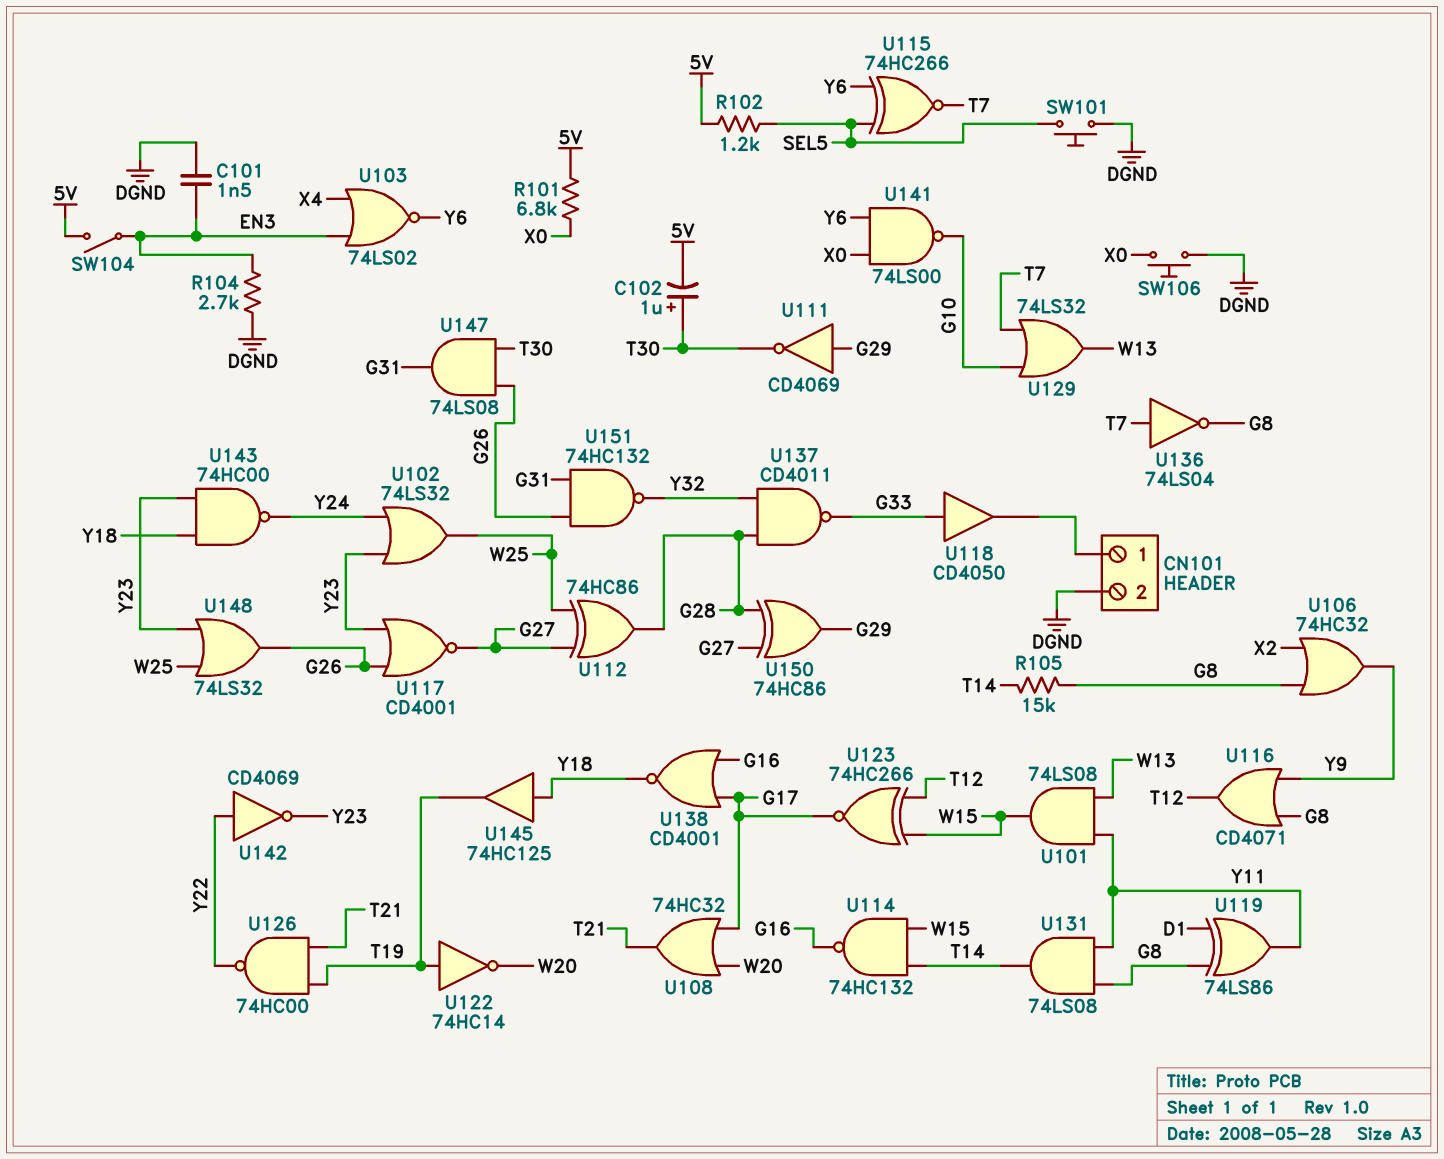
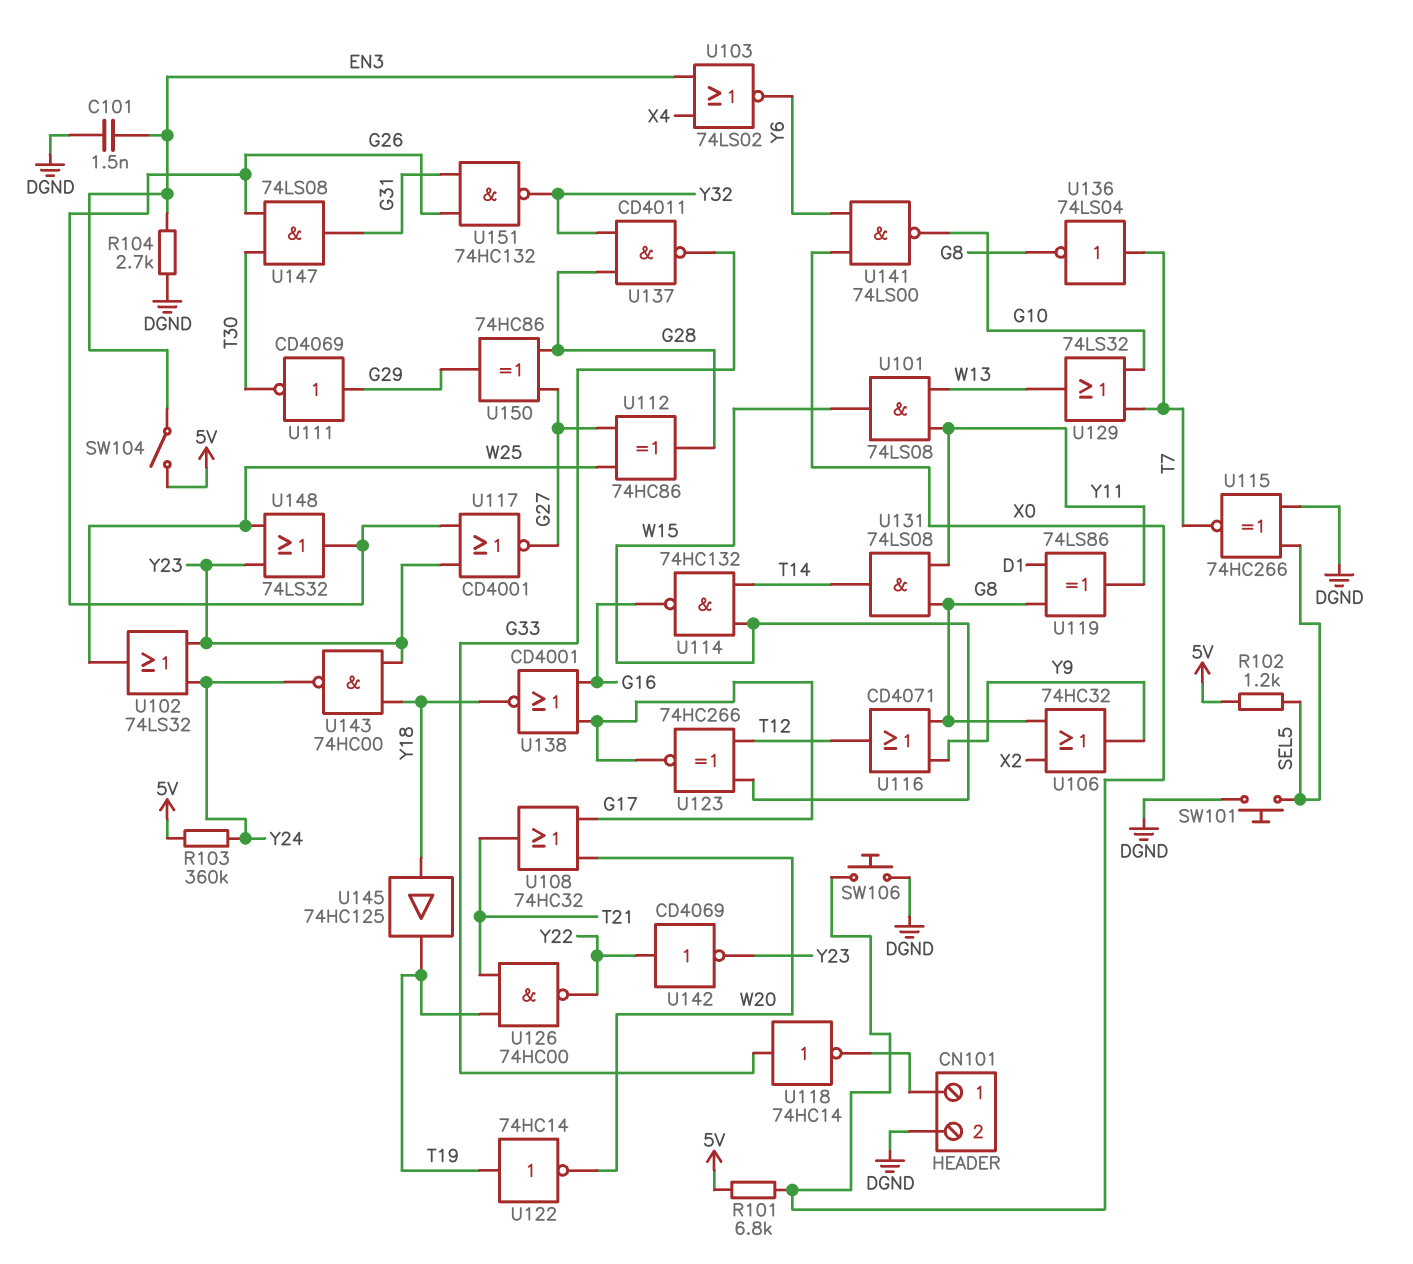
C102: 1uF (plus T30, minus 5V) -> none
R103: none -> 360k (5V, Y24)
R105: 15k (G8, T14) -> none
U115: XNOR 74HC266 (in SEL5, in Y6, out T7) -> XNOR 74HC266 (in DGND, in SEL5, out T7)
U118: buffer CD4050 (in G33, out CN101/1) -> NOT 74HC14 (in G33, out CN101/1)

